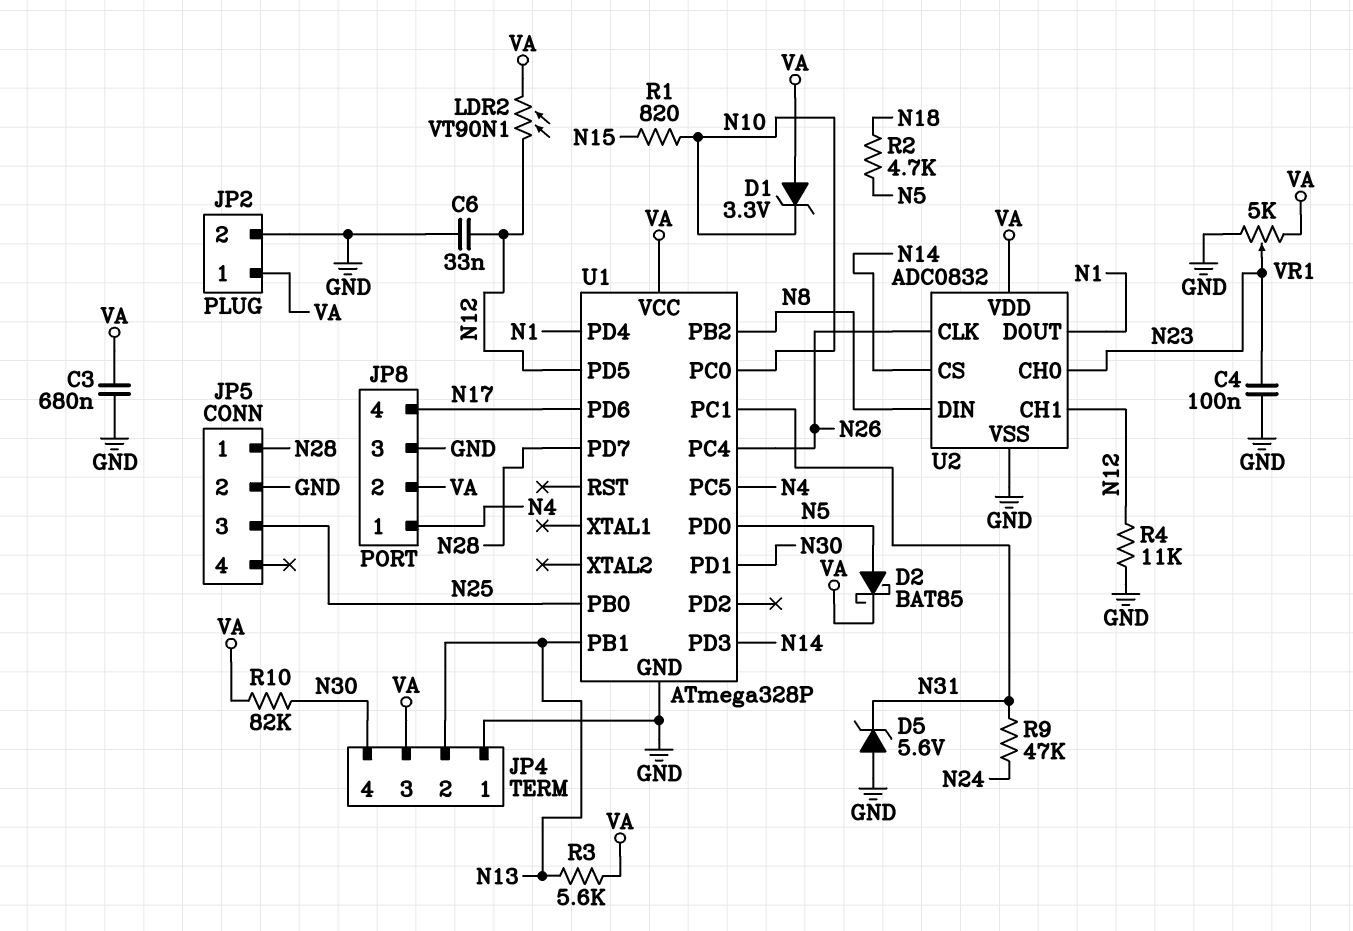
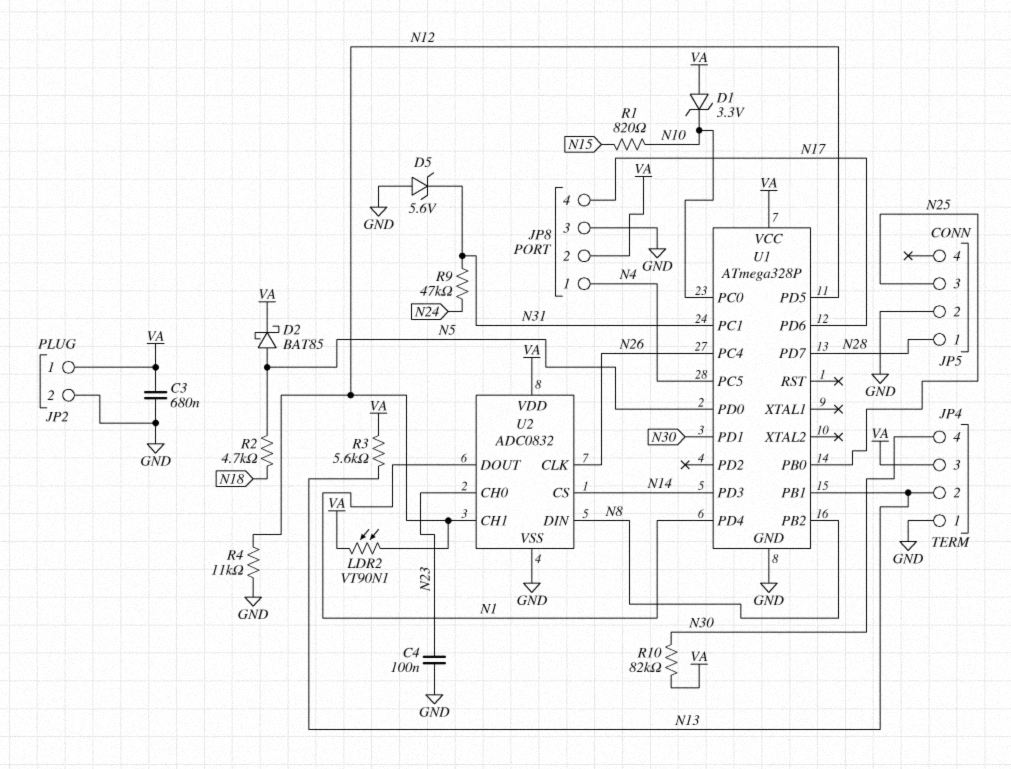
C6: 33nF (GND, N12) -> none
VR1: 5k (GND, VA, wiper N23) -> none

